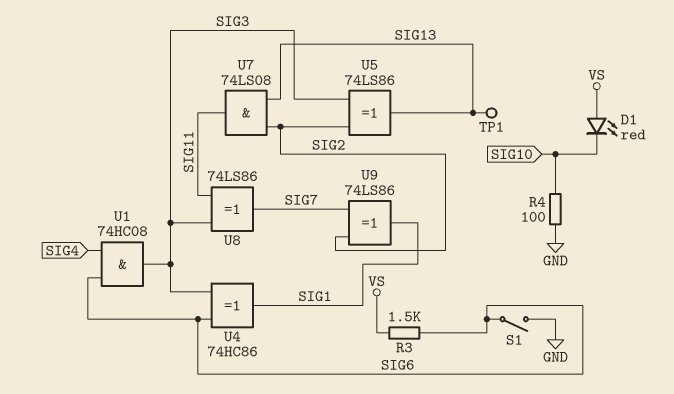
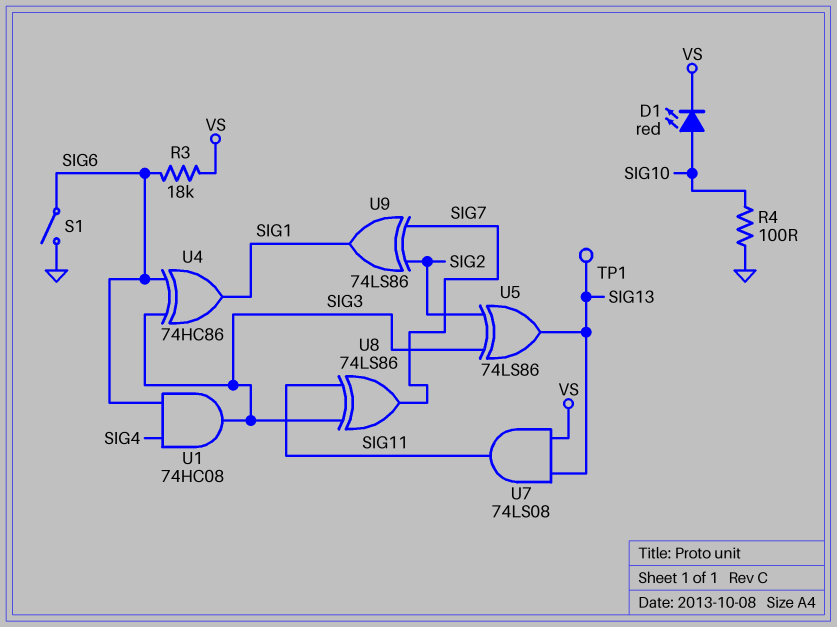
D1: LED red (A VS, K SIG10) -> LED red (A SIG10, K VS)
R3: 1.5k (SIG6, VS) -> 18k (SIG6, VS)
U7: AND 74LS08 (in SIG2, in SIG13, out SIG11) -> AND 74LS08 (in SIG13, in VS, out SIG11)

